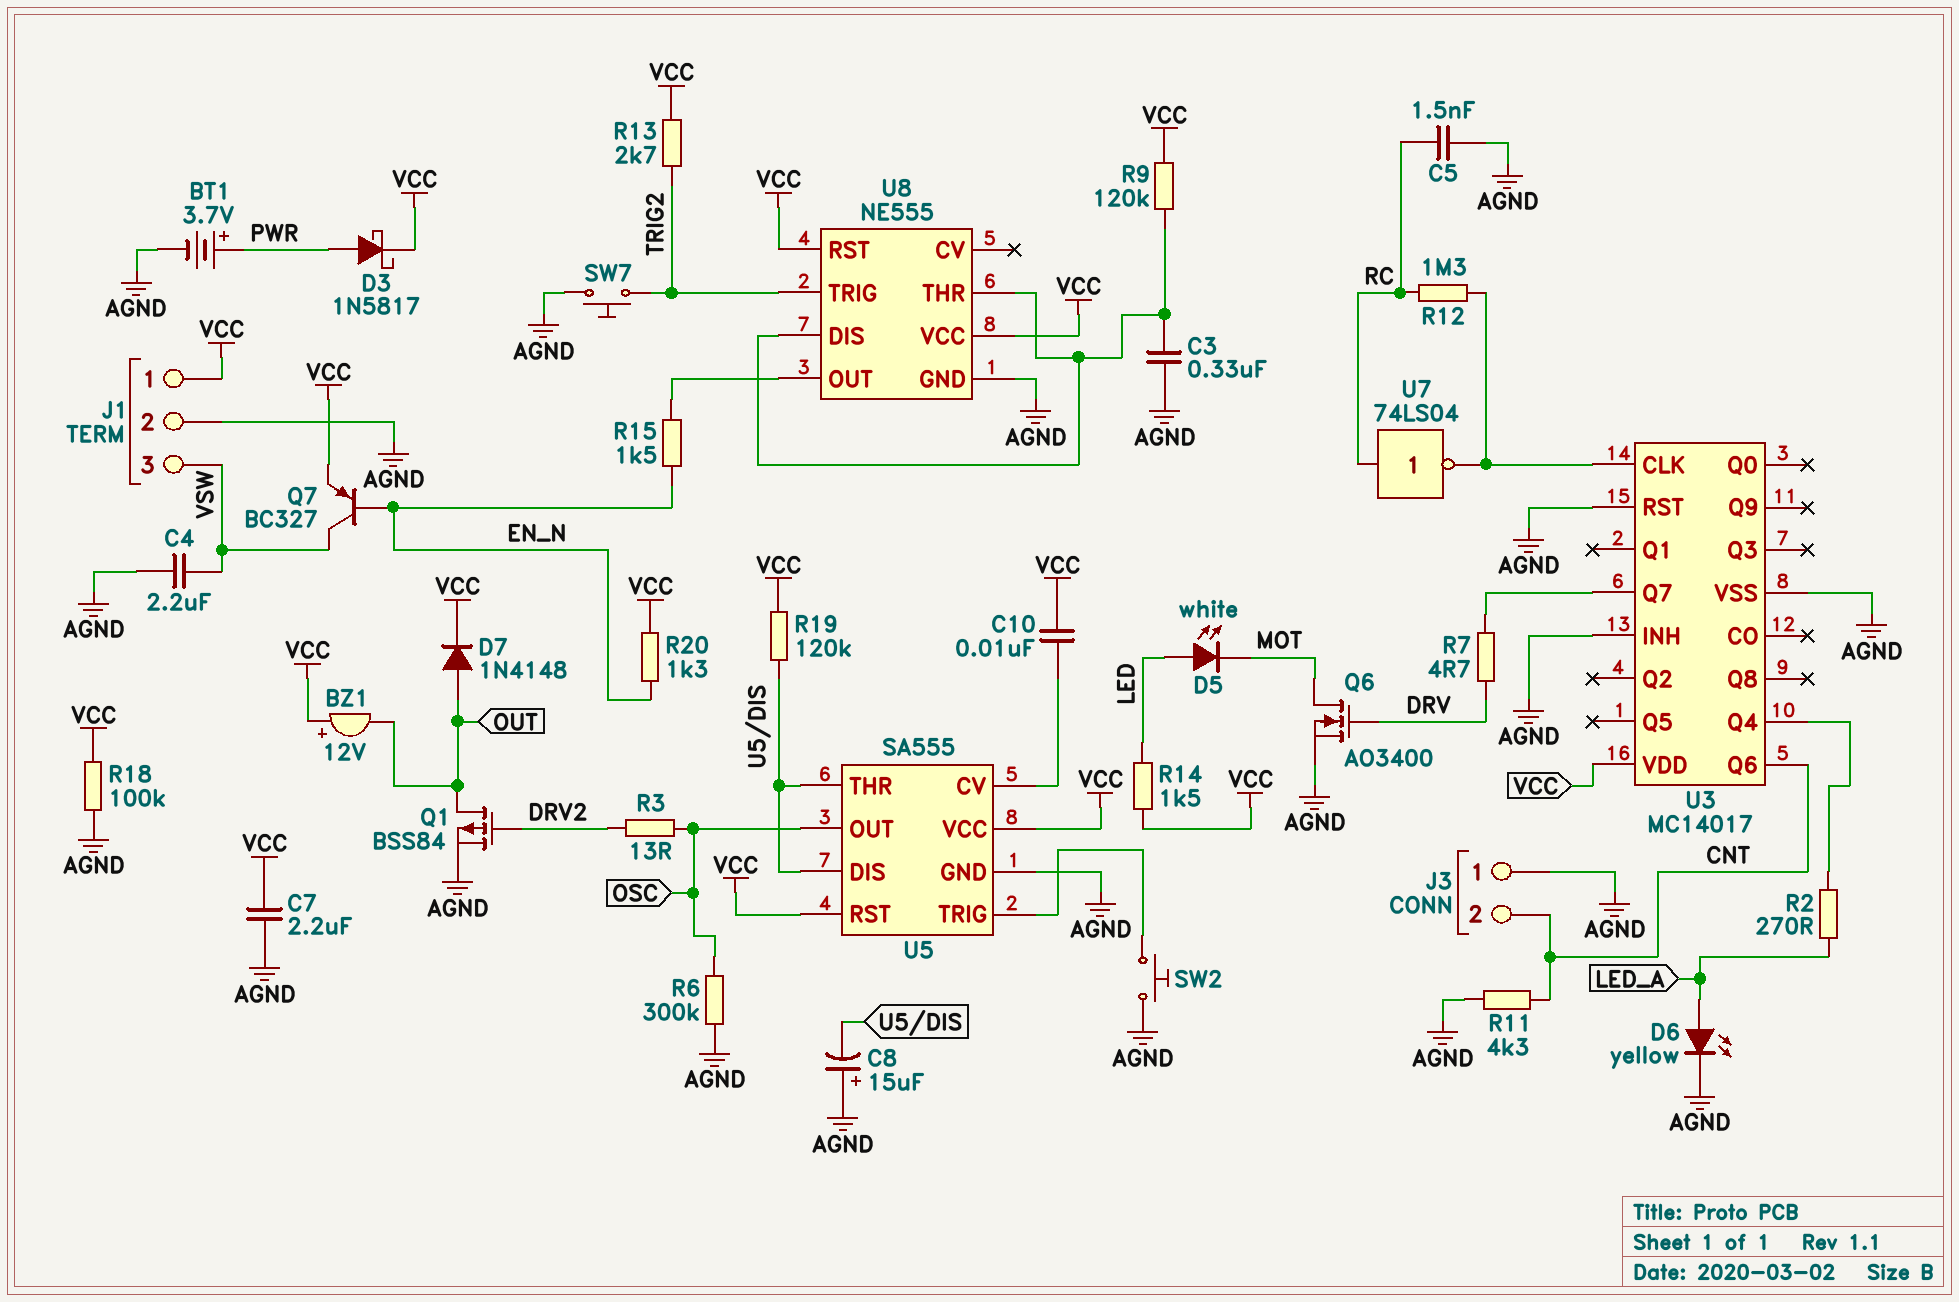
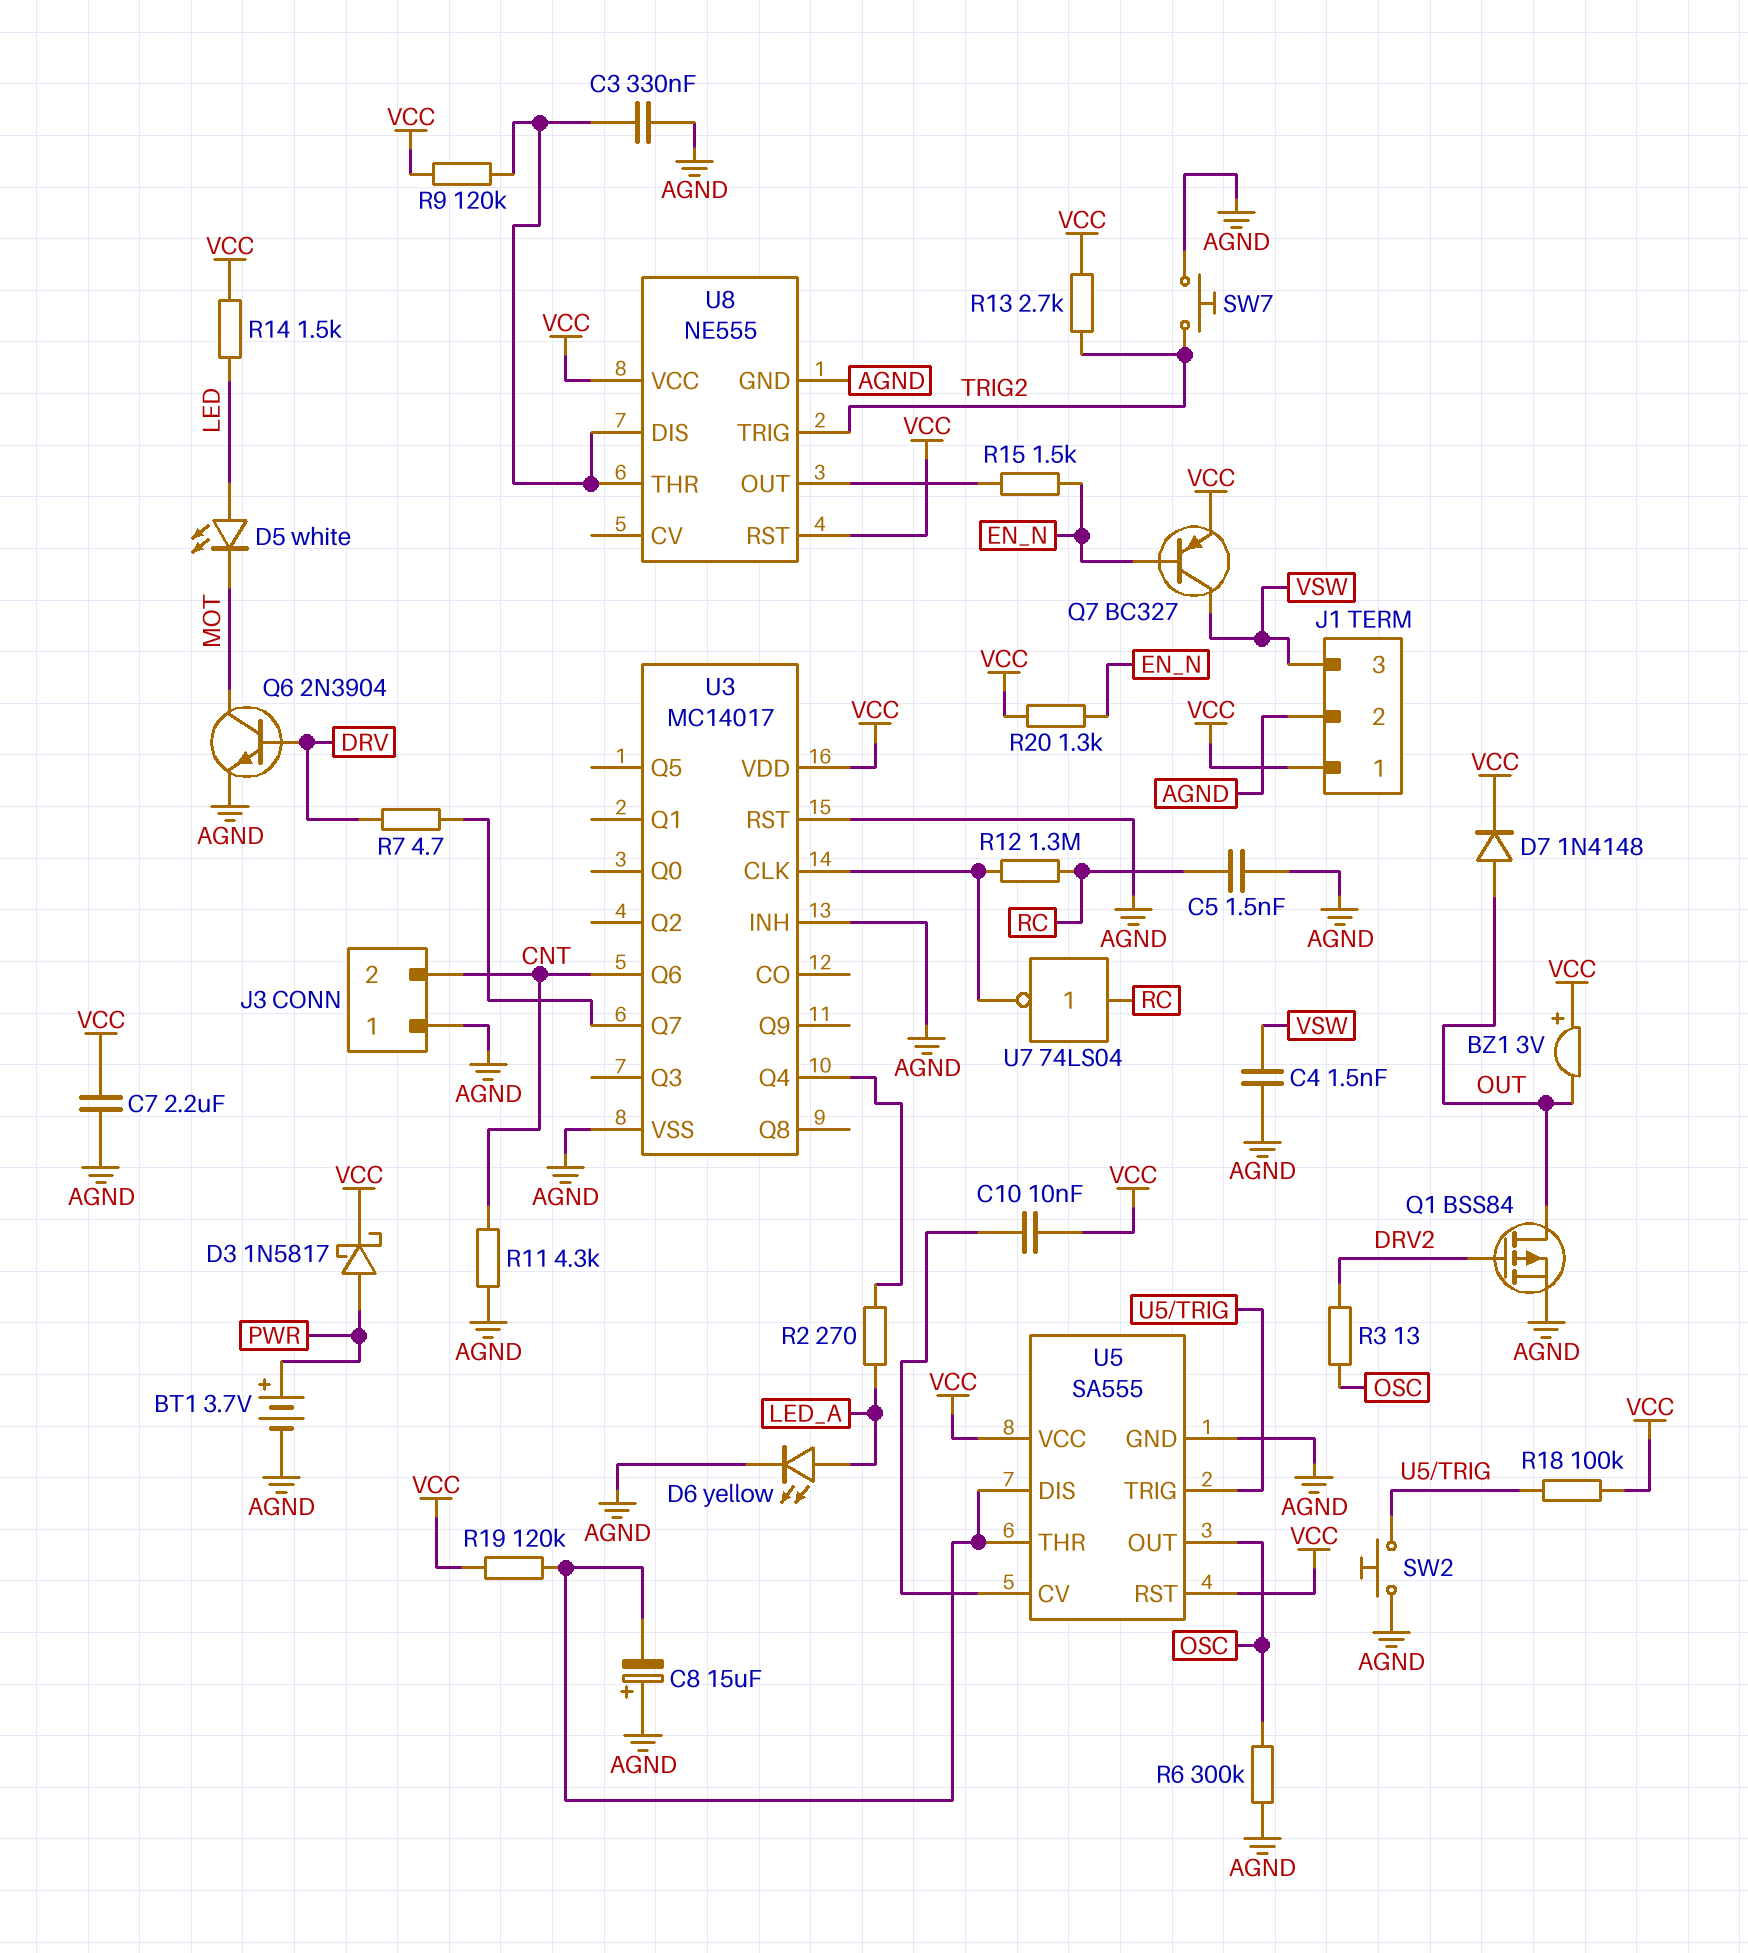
BZ1: buzzer 12V (plus VCC, minus OUT) -> buzzer 3V (plus VCC, minus OUT)
C4: 2.2uF (AGND, VSW) -> 1.5nF (AGND, VSW)
Q6: NMOS AO3400 (G DRV, D MOT, S AGND) -> NPN 2N3904 (B DRV, C MOT, E AGND)
R18: 100k (AGND, VCC) -> 100k (U5/TRIG, VCC)

